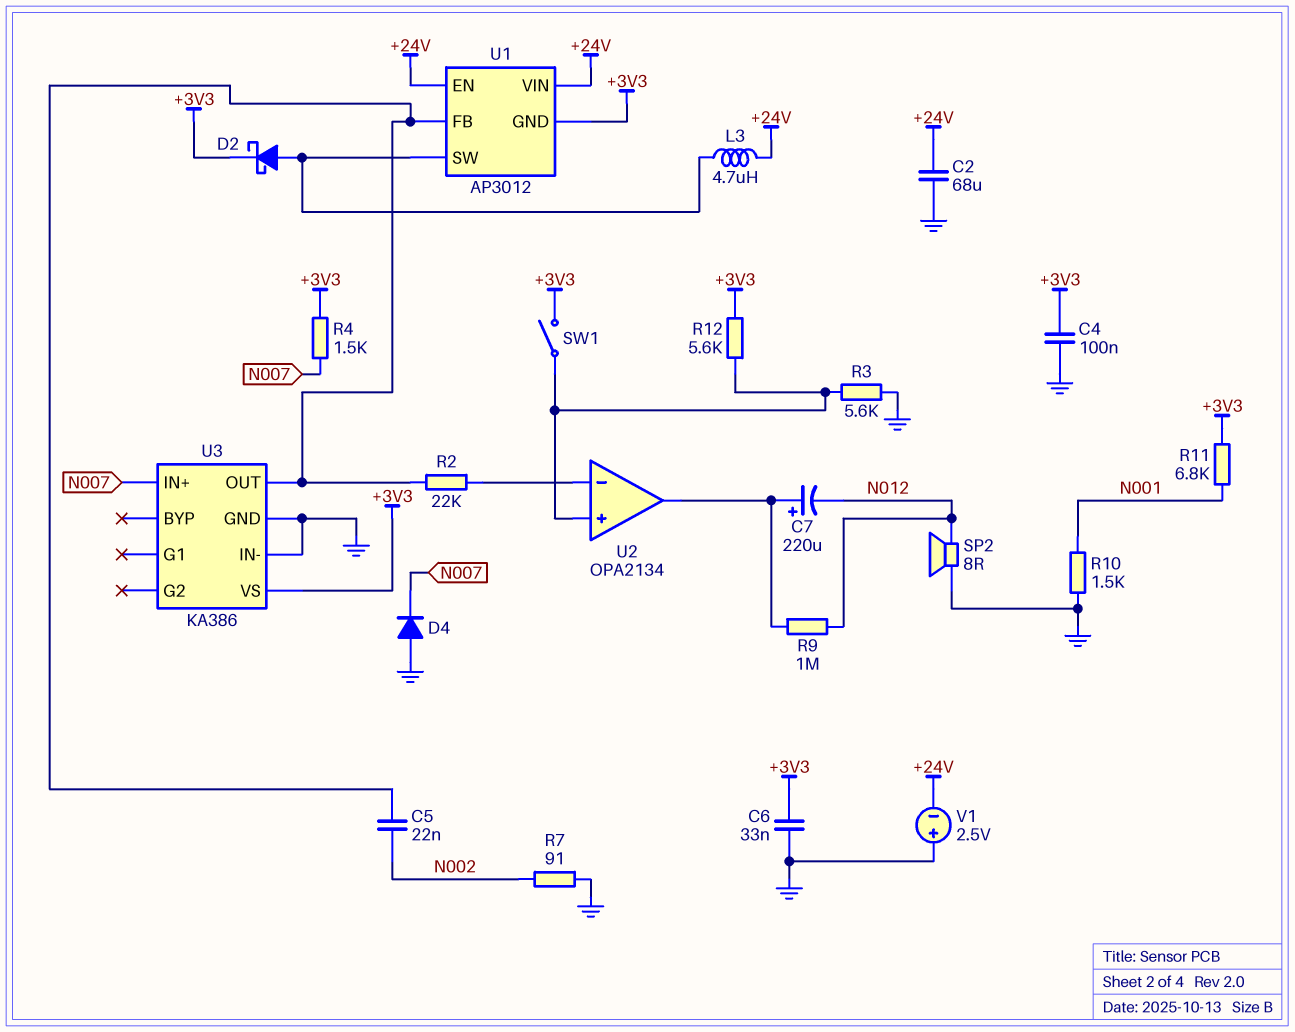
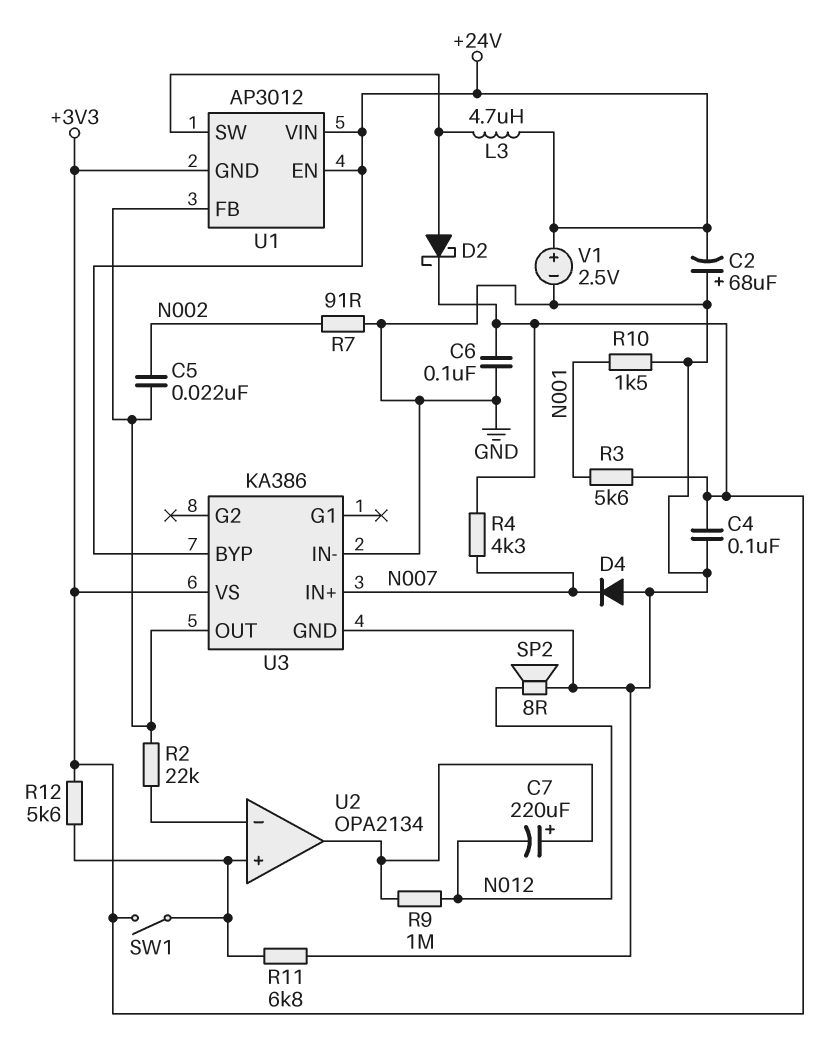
C2: 68uF (+24V, GND) -> 68uF (plus GND, minus +24V)
C6: 33nF (+3V3, GND) -> 100nF (+3V3, GND)
R3: 5.6k (GND, U2/in+) -> 5.6k (+3V3, N001)
R4: 1.5k (+3V3, N007) -> 4.3k (+3V3, N007)
R11: 6.8k (+3V3, N001) -> 6.8k (GND, U2/in+)
U3 pin BYP: none -> +24V
V1: 2.5V (plus GND, minus +24V) -> 2.5V (plus +24V, minus GND)

